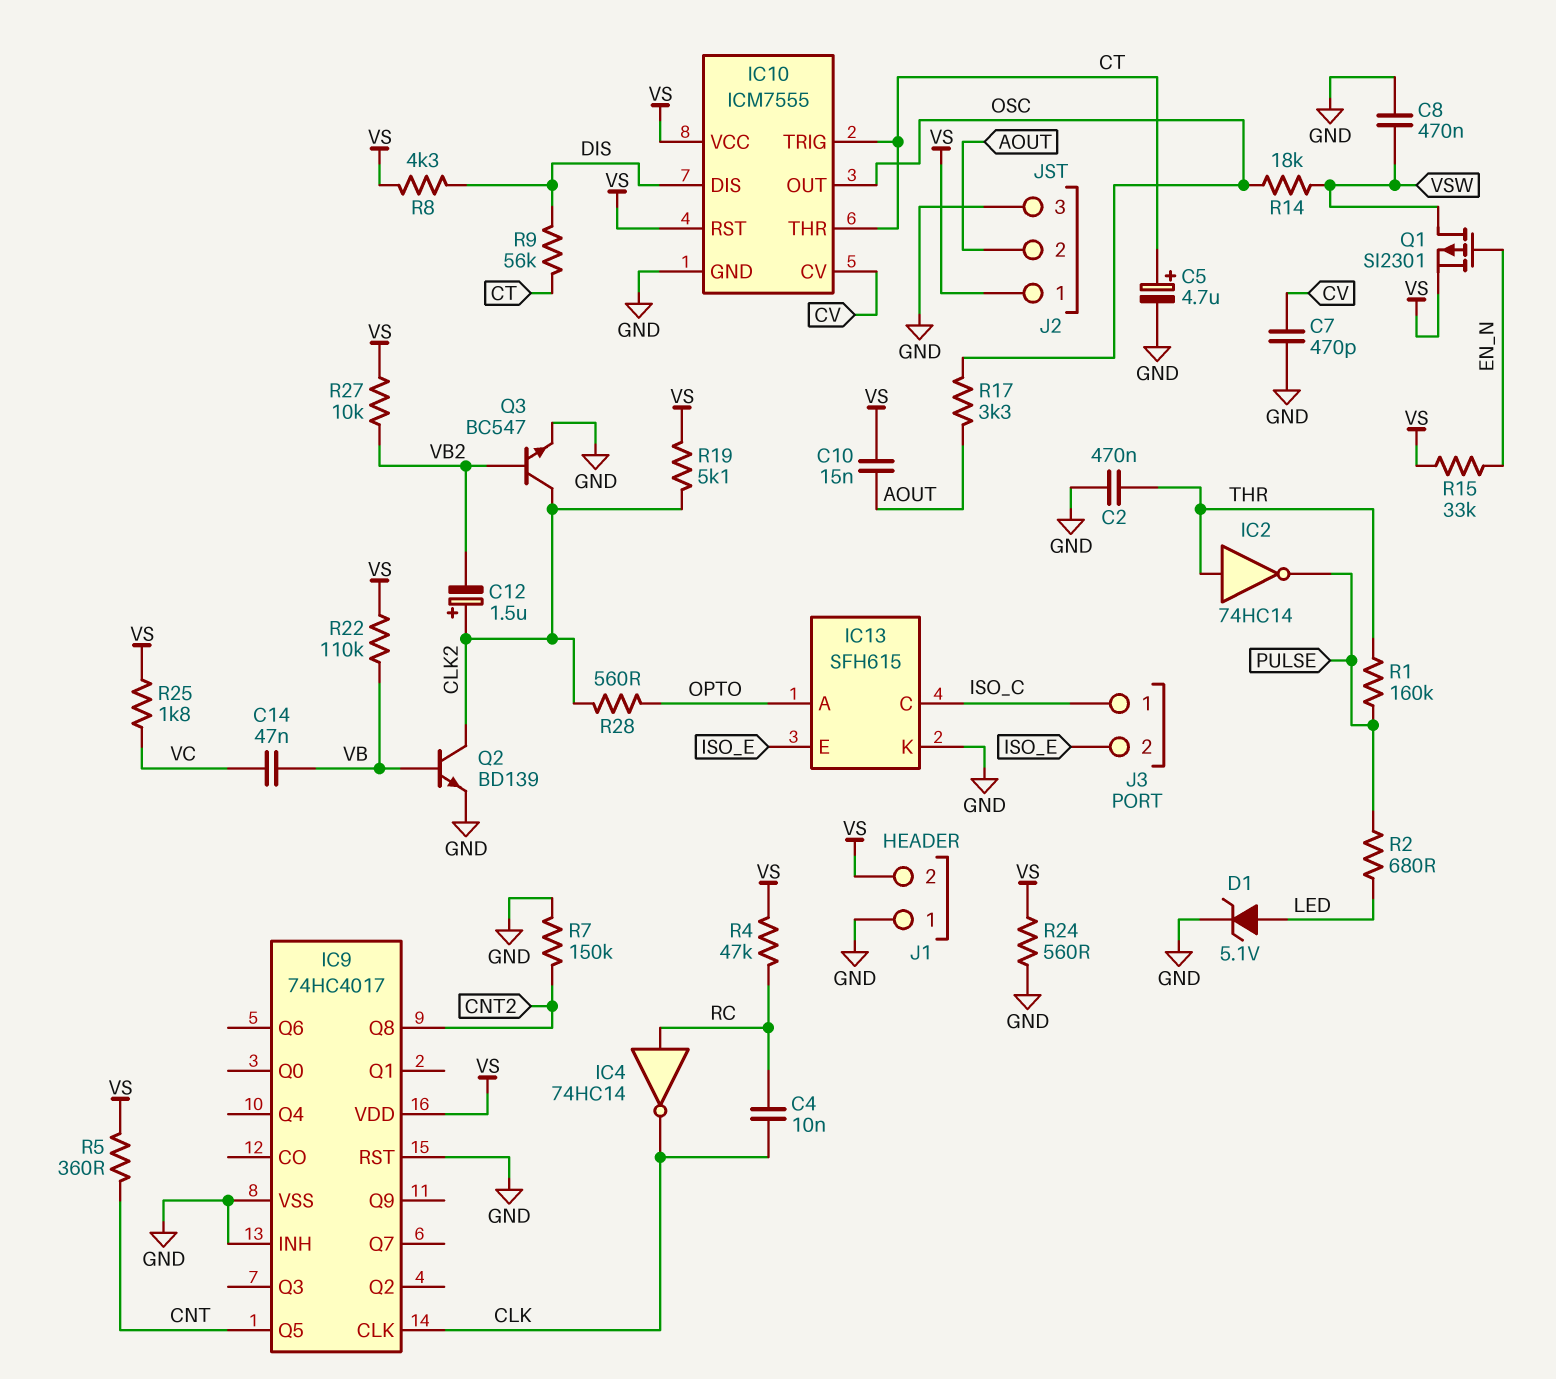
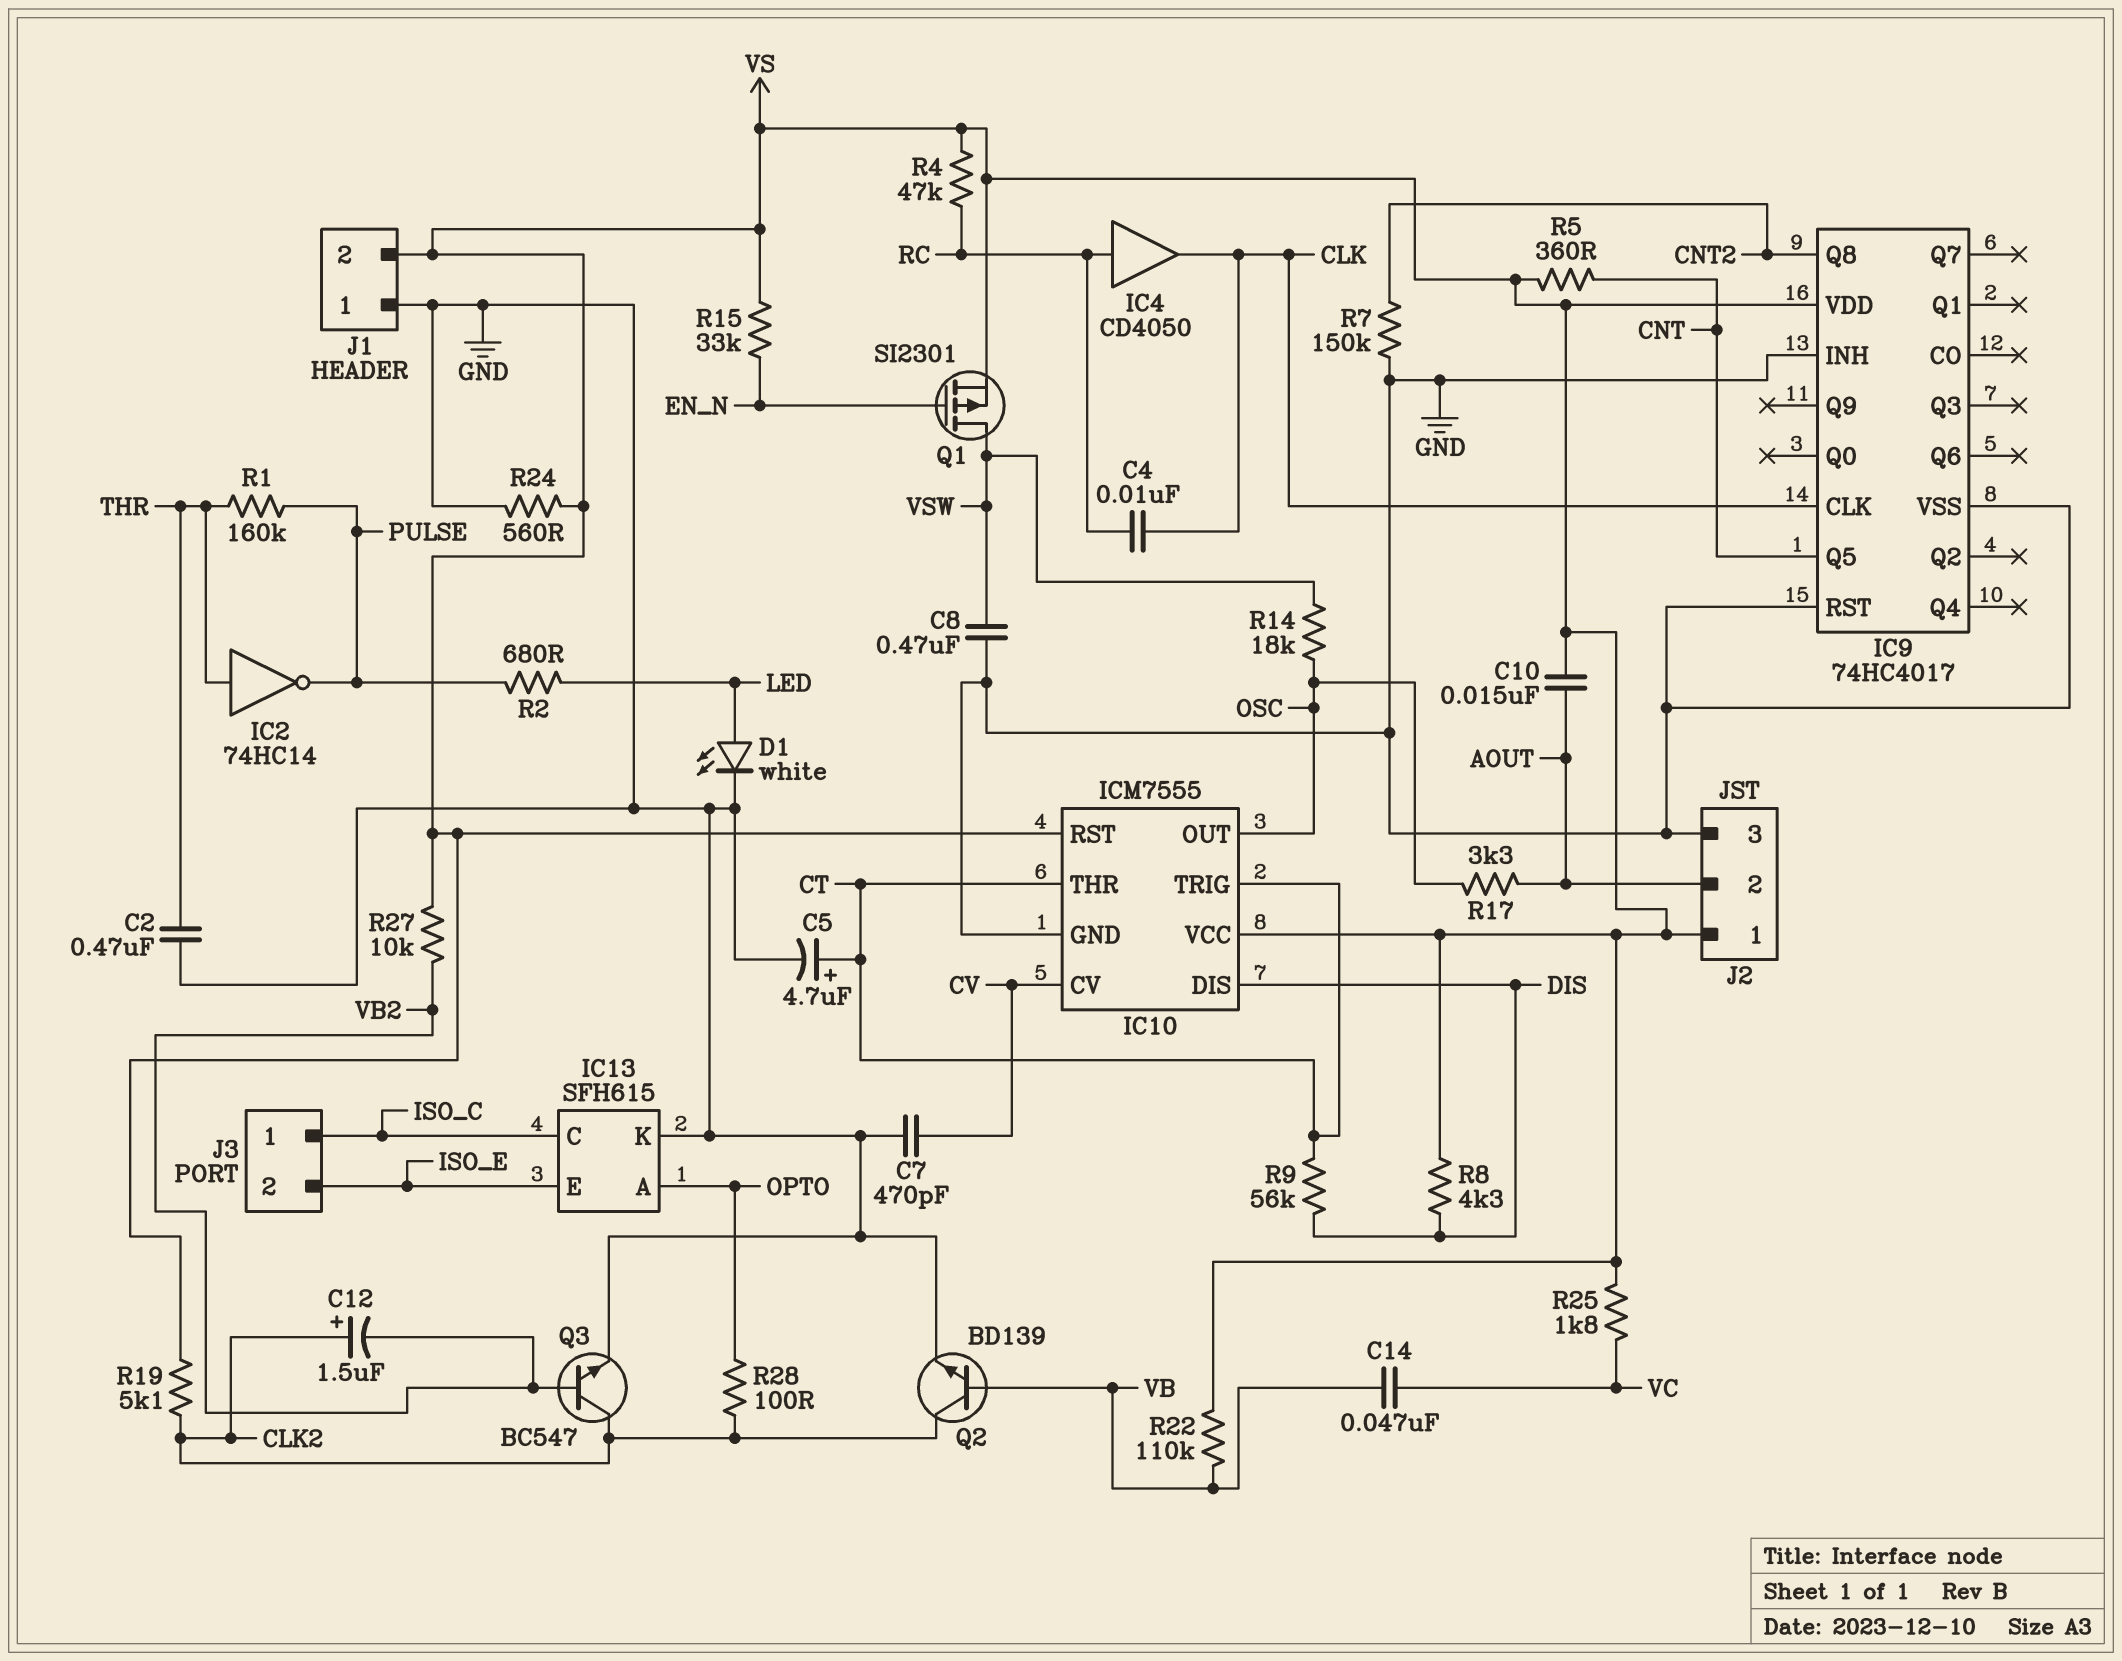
D1: zener 5.1V (A LED, K GND) -> LED white (A LED, K GND)
IC4: NOT 74HC14 (in RC, out CLK) -> buffer CD4050 (in RC, out CLK)
R28: 560 (CLK2, OPTO) -> 100 (CLK2, OPTO)

